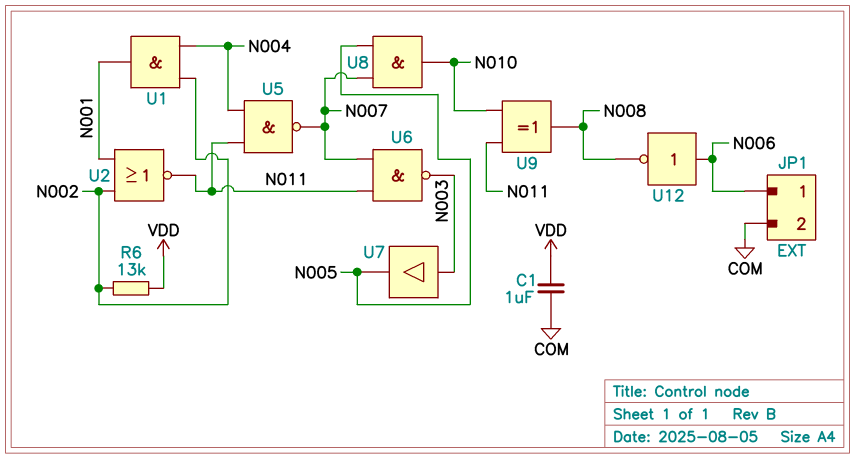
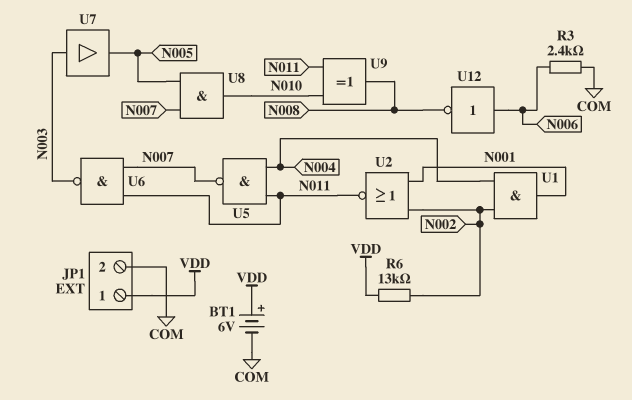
BT1: none -> 6V (plus VDD, minus COM)
C1: 1uF (COM, VDD) -> none
JP1 pin 1: N006 -> VDD
R3: none -> 2.4k (COM, N006)

